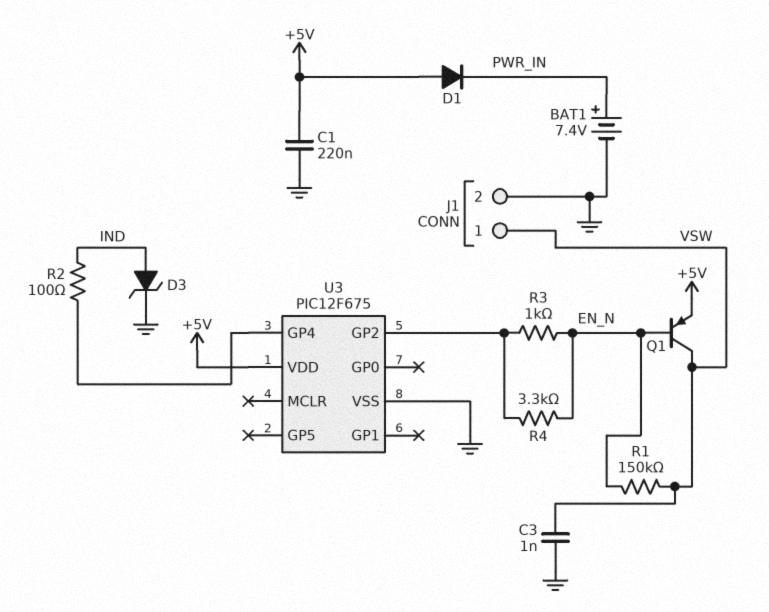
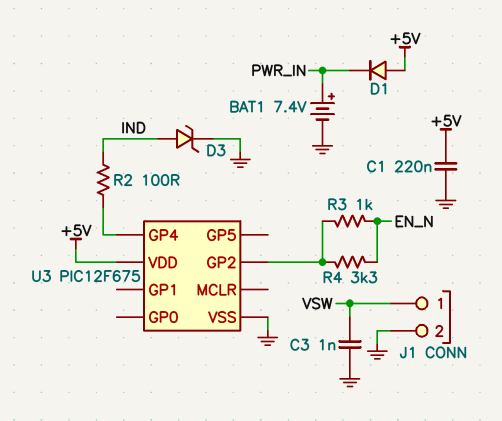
Q1: PNP (B EN_N, C VSW, E +5V) -> none
R1: 150k (EN_N, VSW) -> none

